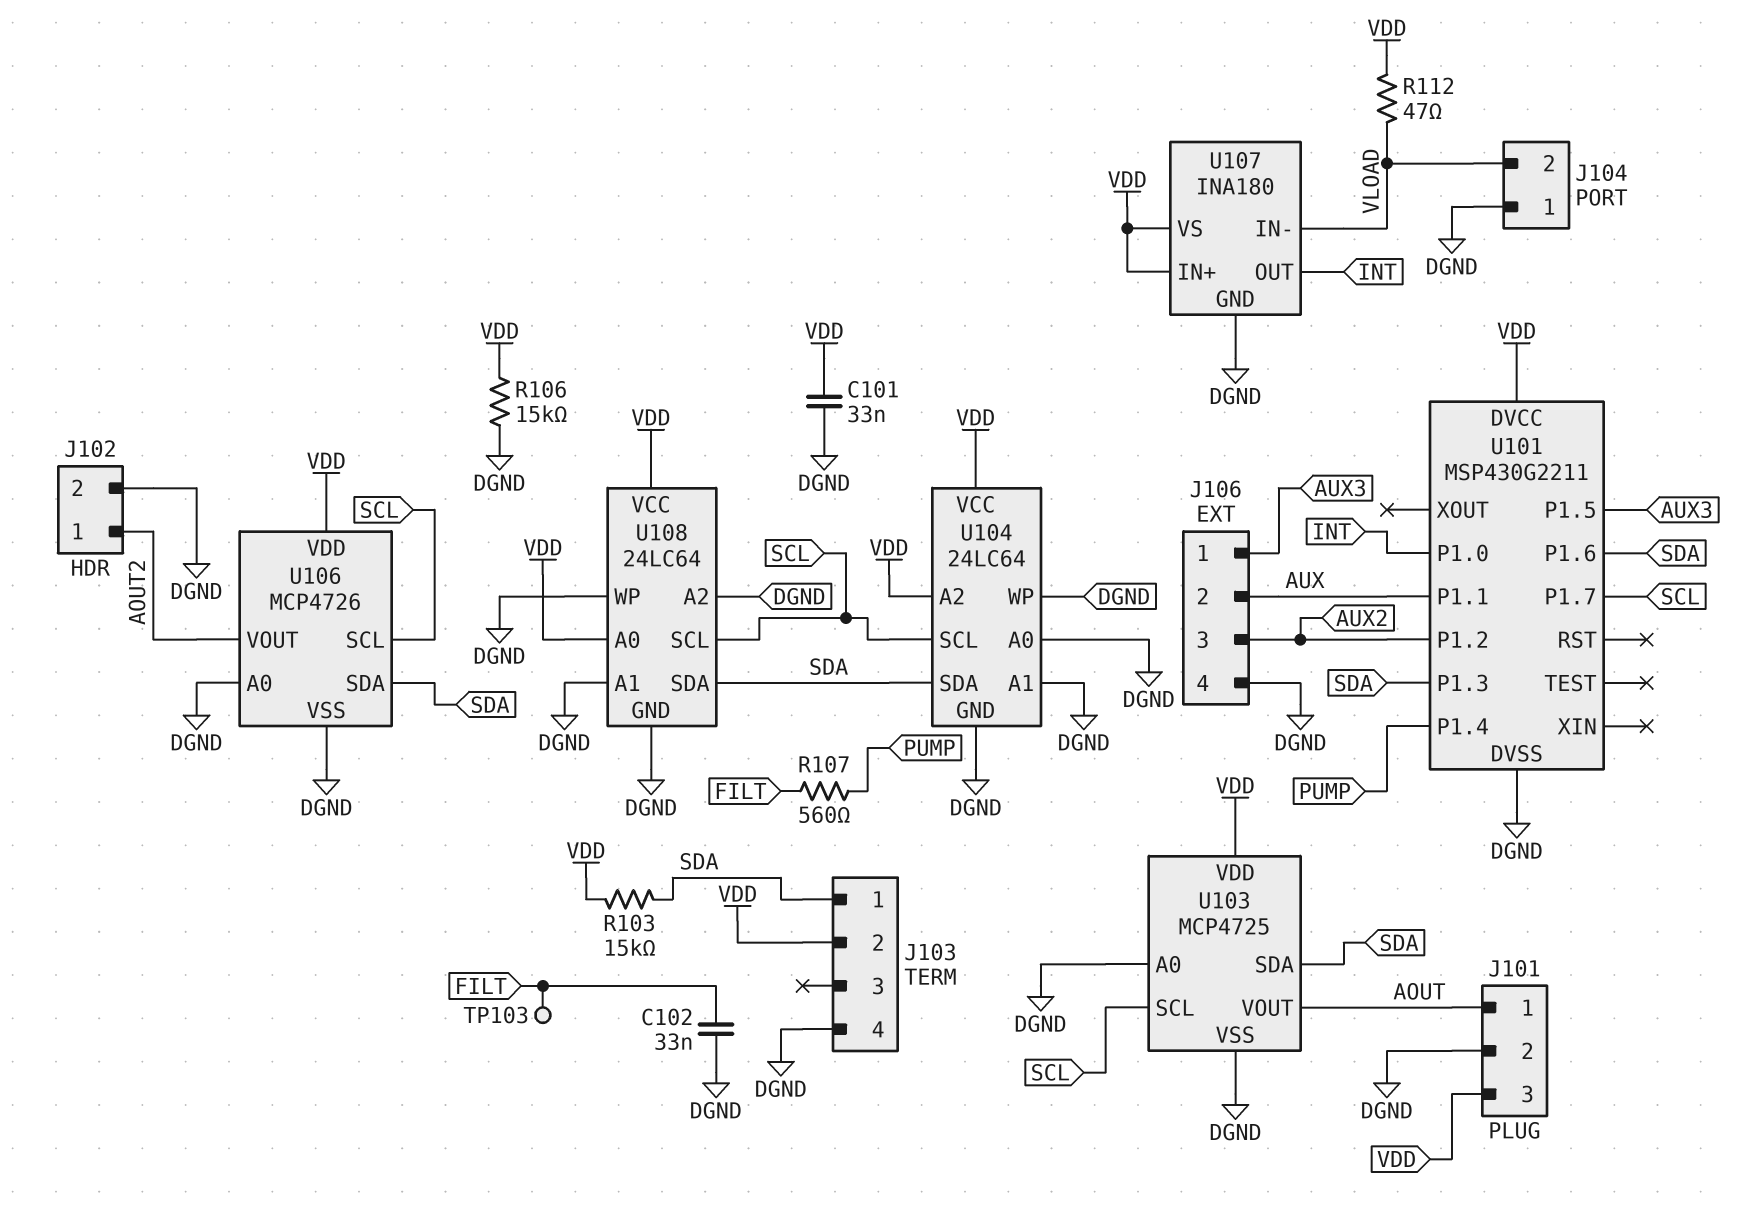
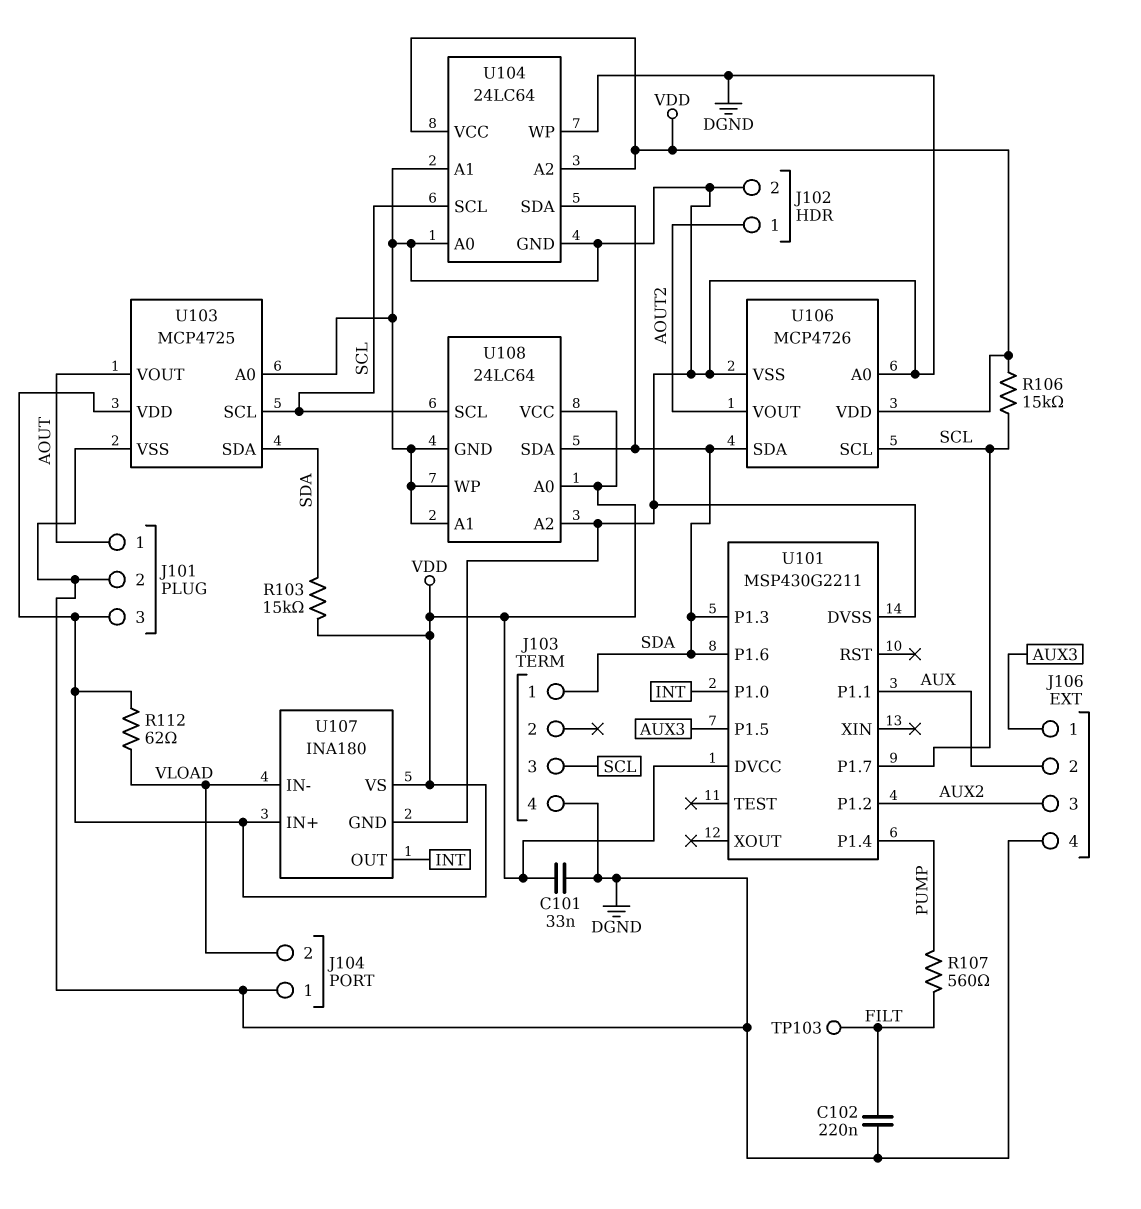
C102: 33nF (DGND, FILT) -> 220nF (DGND, FILT)
J103 pin 2: VDD -> none
J103 pin 3: none -> SCL
R106: 15k (DGND, VDD) -> 15k (SCL, VDD)
R112: 47 (VDD, VLOAD) -> 62 (VDD, VLOAD)

